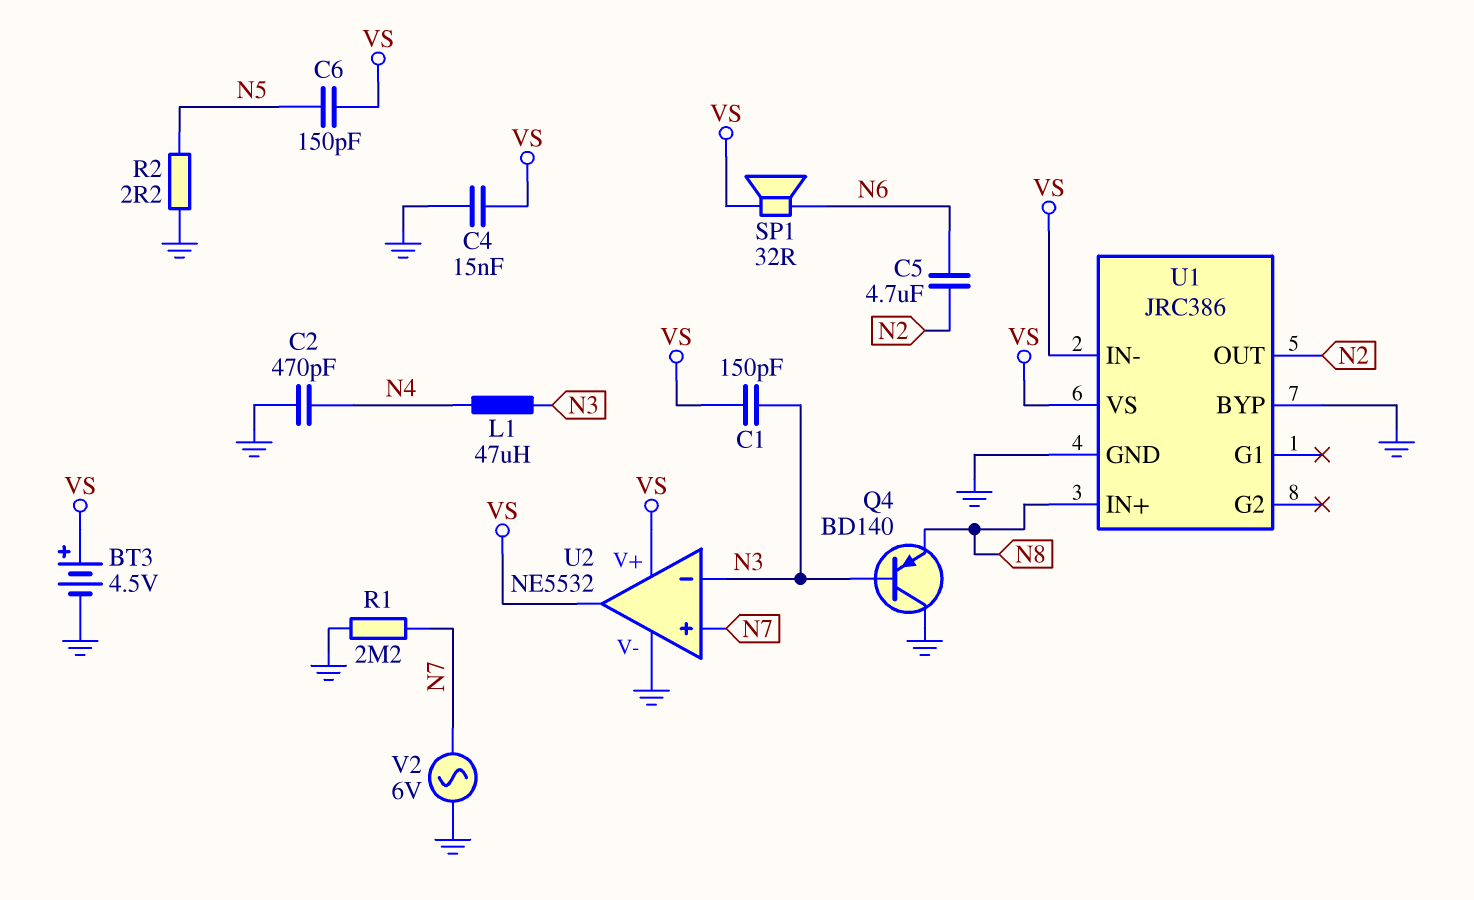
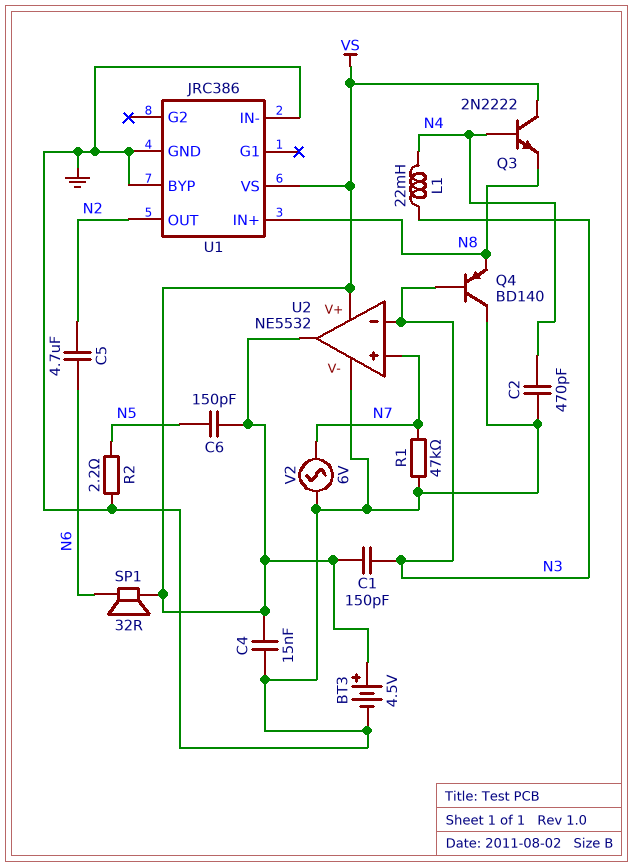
L1: 47uH (N3, N4) -> 22mH (N3, N4)
Q3: none -> NPN 2N2222 (B N4, C VS, E N8)
R1: 2.2M (GND, N7) -> 47k (GND, N7)
U1 pin IN-: VS -> GND

